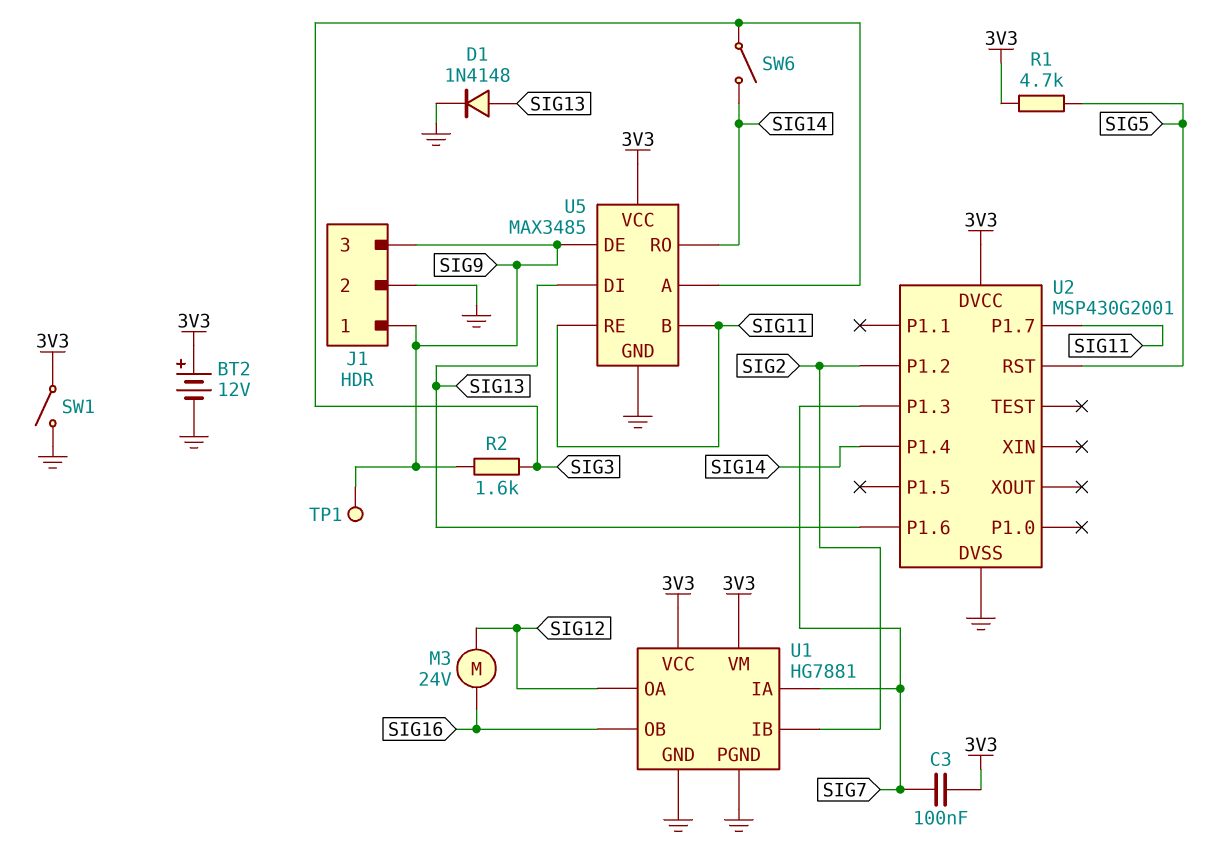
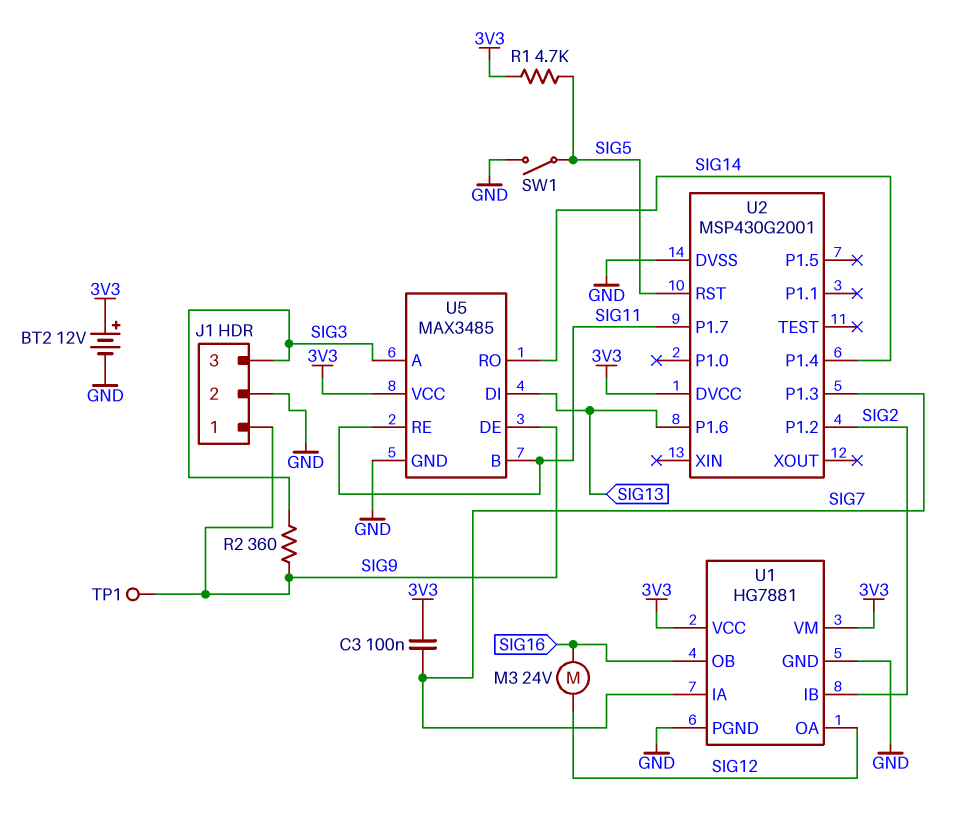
D1: diode 1N4148 (A SIG13, K GND) -> none
J1 pin 3: SIG9 -> SIG3
R2: 1.6k (SIG3, SIG9) -> 360 (SIG3, SIG9)
SW1: switch (3V3, GND) -> switch (GND, SIG5)
SW6: switch (SIG3, SIG14) -> none

